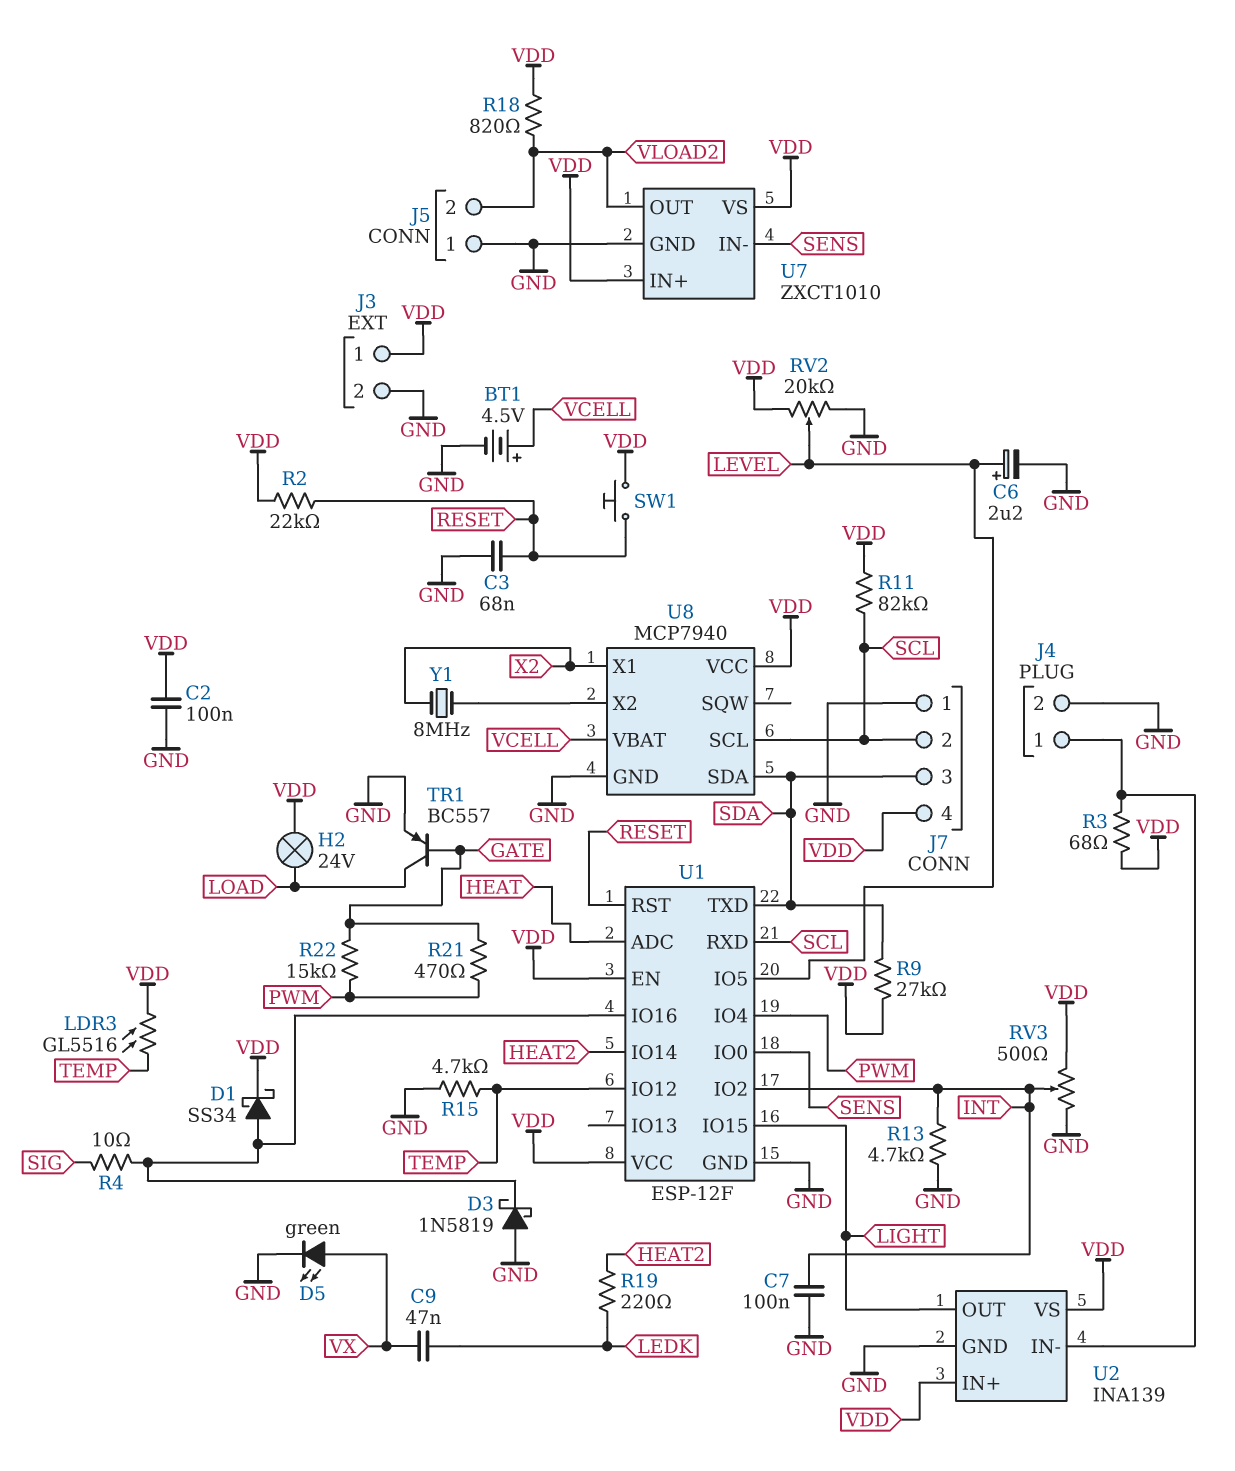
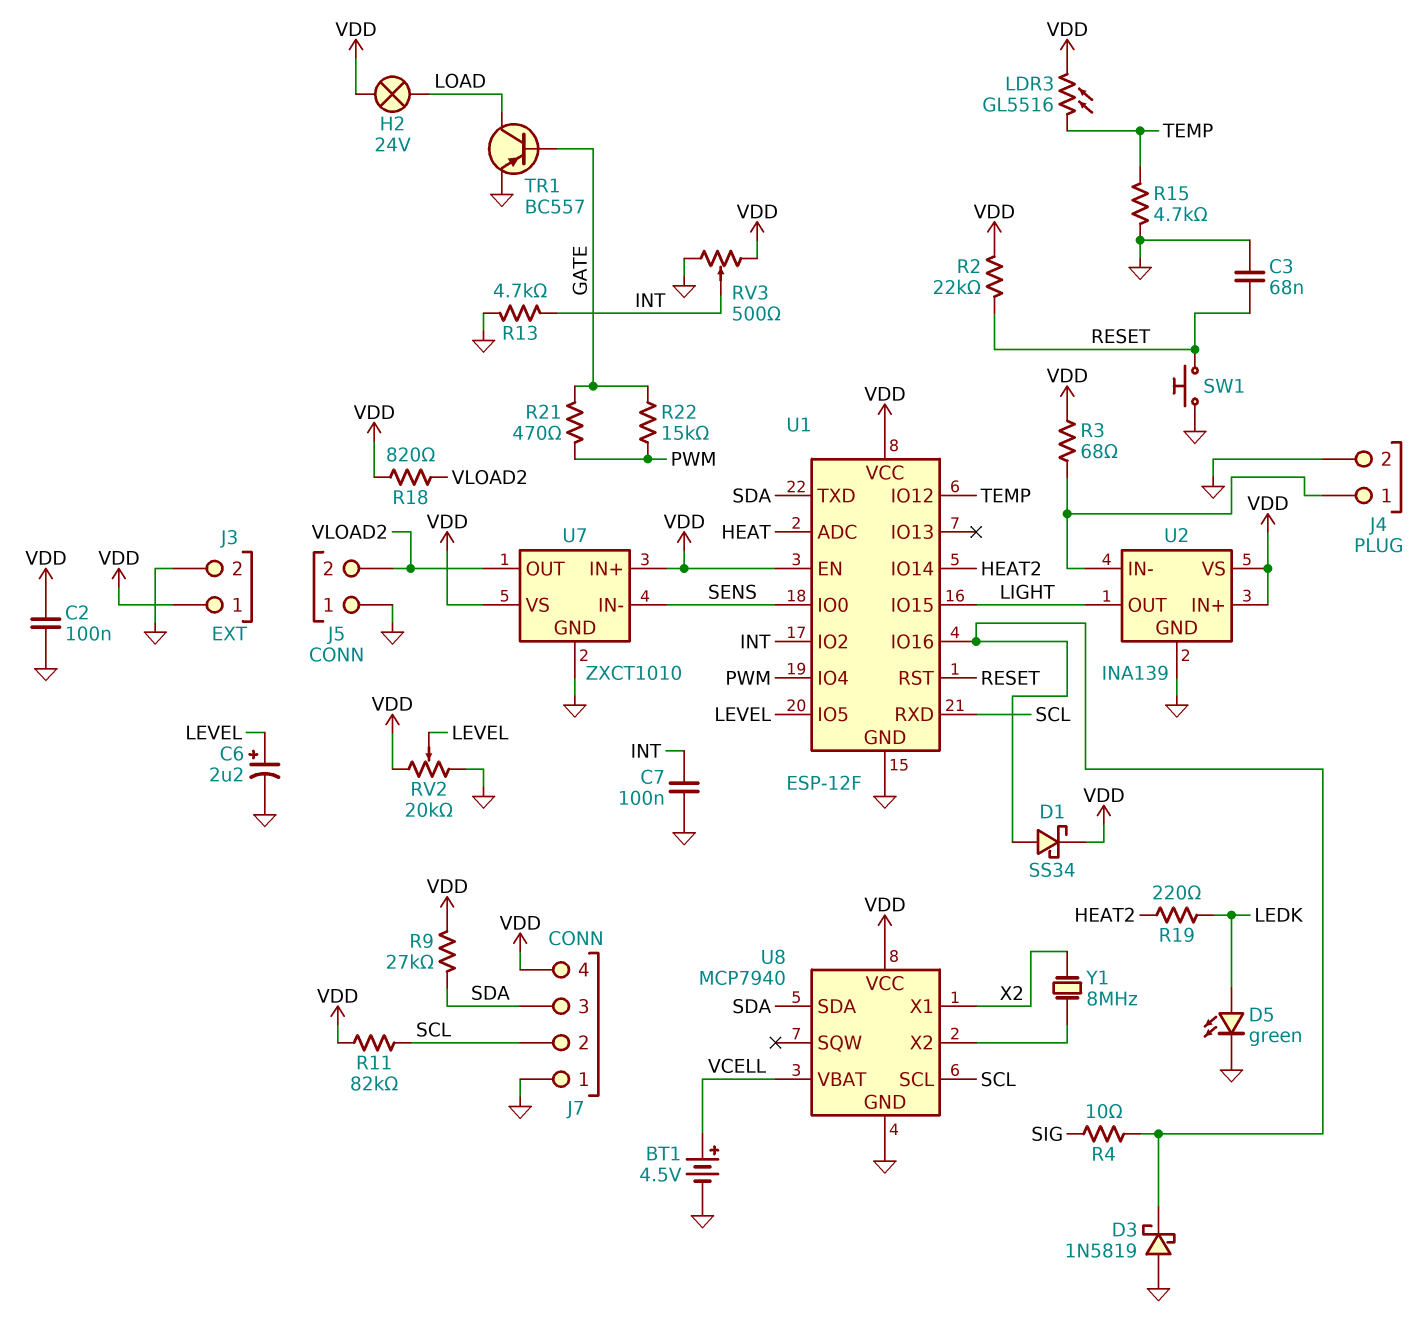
C9: 47nF (LEDK, VX) -> none
D5: LED green (A VX, K GND) -> LED green (A LEDK, K GND)
SW1: button (RESET, VDD) -> button (GND, RESET)

